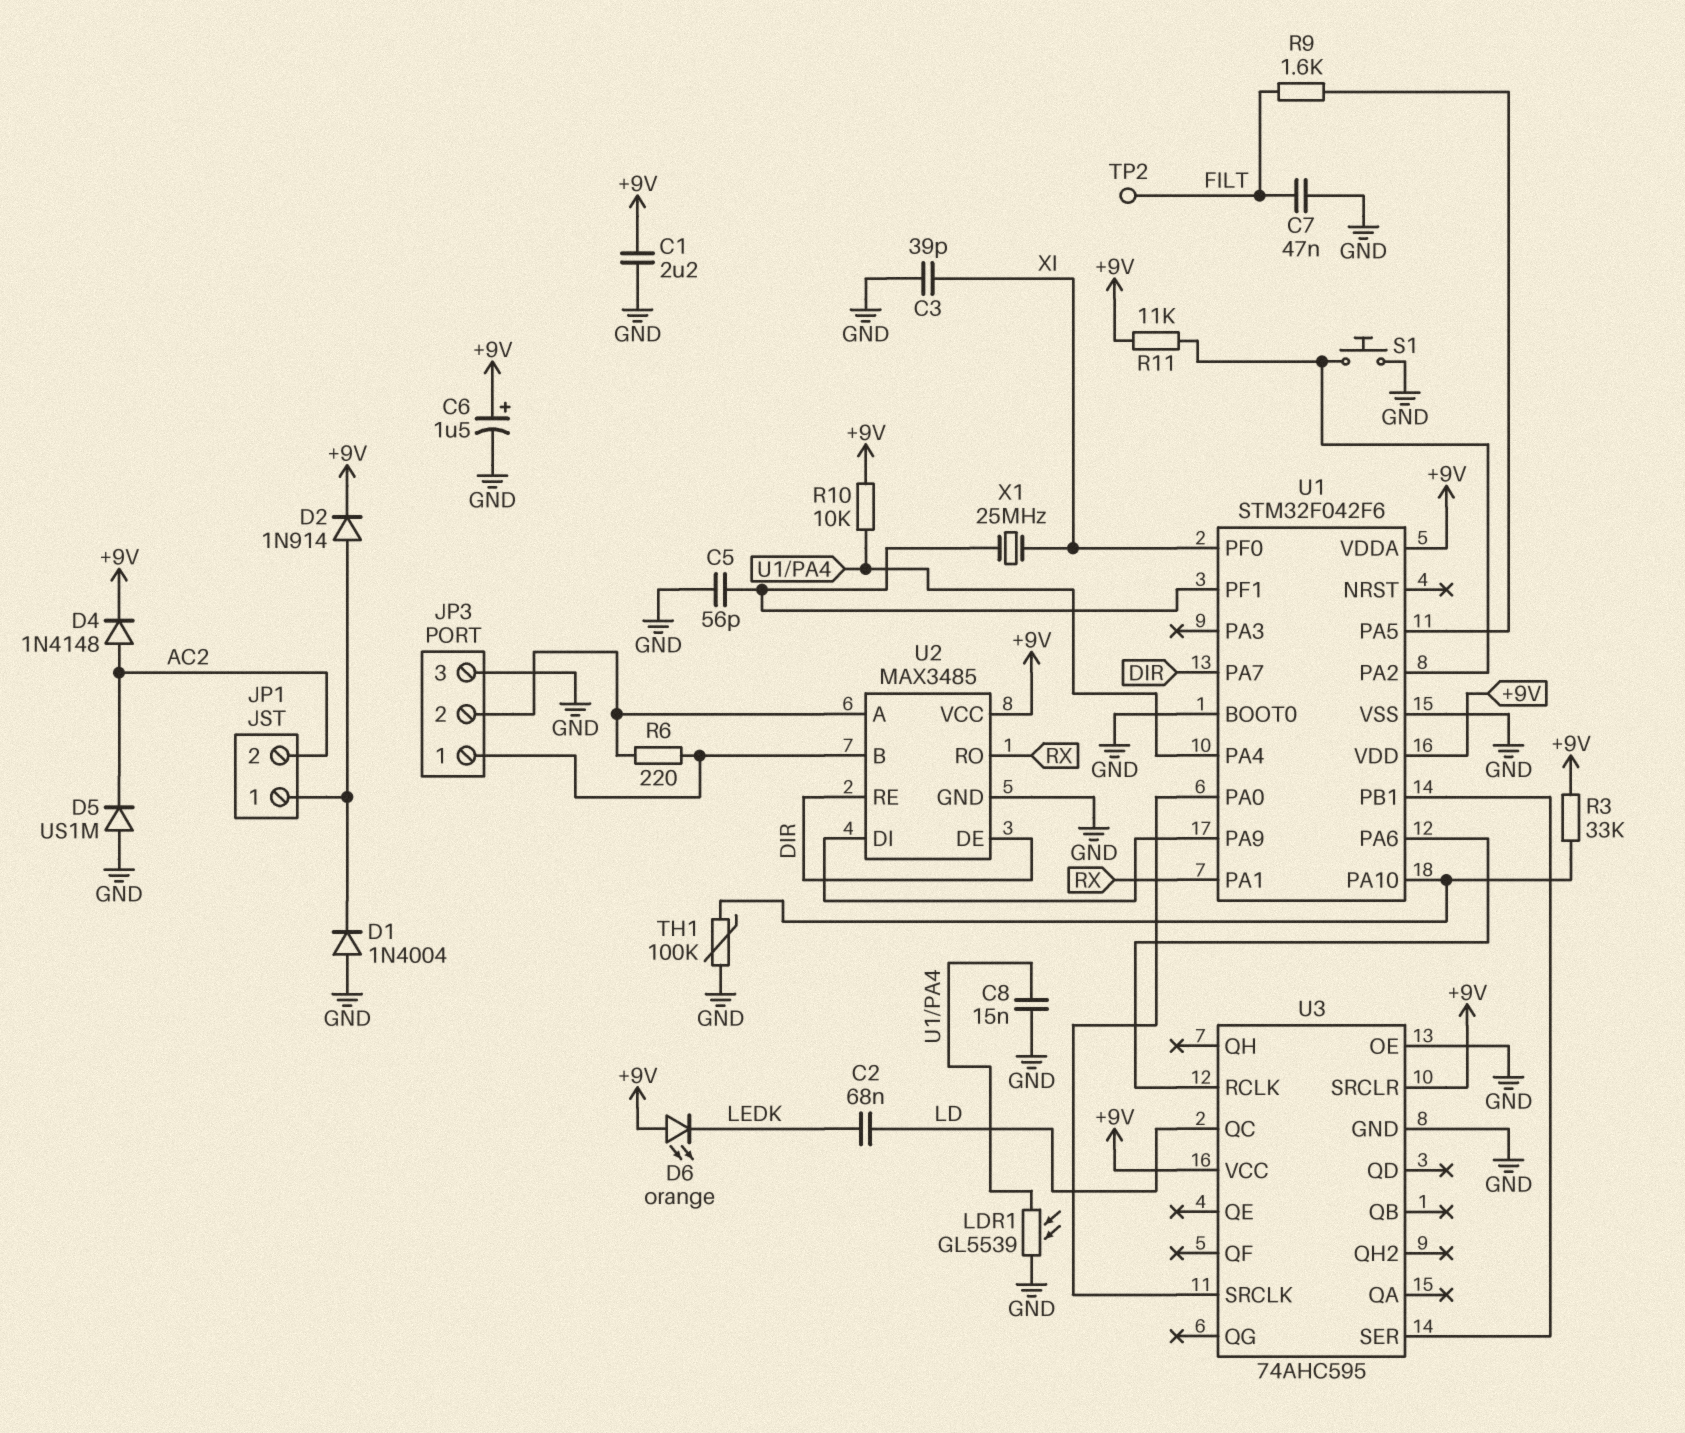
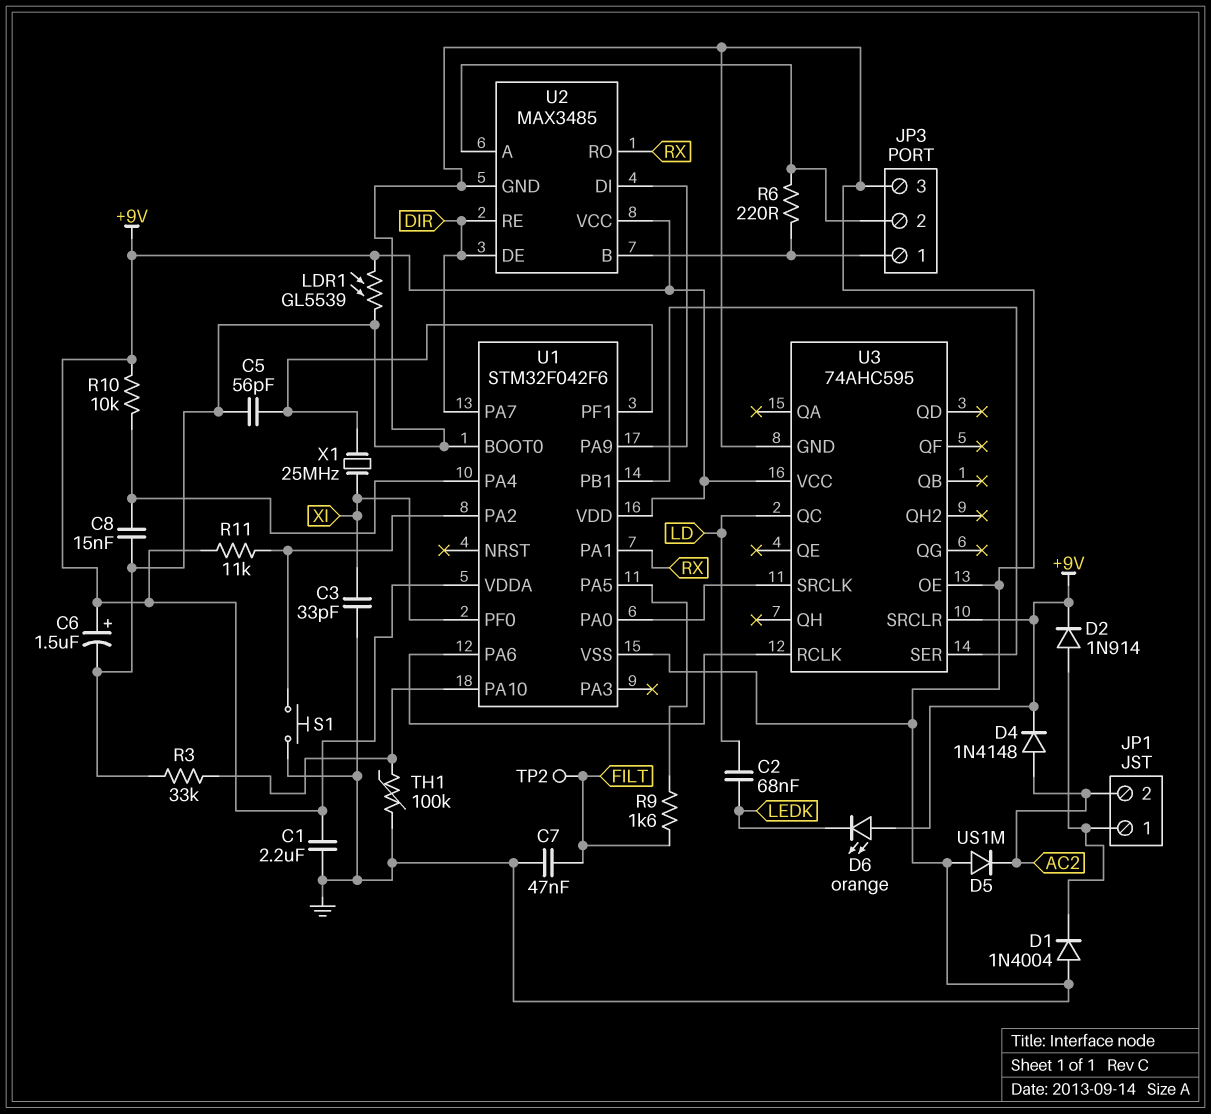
C3: 39pF (GND, XI) -> 33pF (GND, XI)
LDR1: GL5539 (GND, U1/PA4) -> GL5539 (+9V, GND)
R3: 33k (+9V, U1/PA10) -> 33k (GND, U1/PA10)

